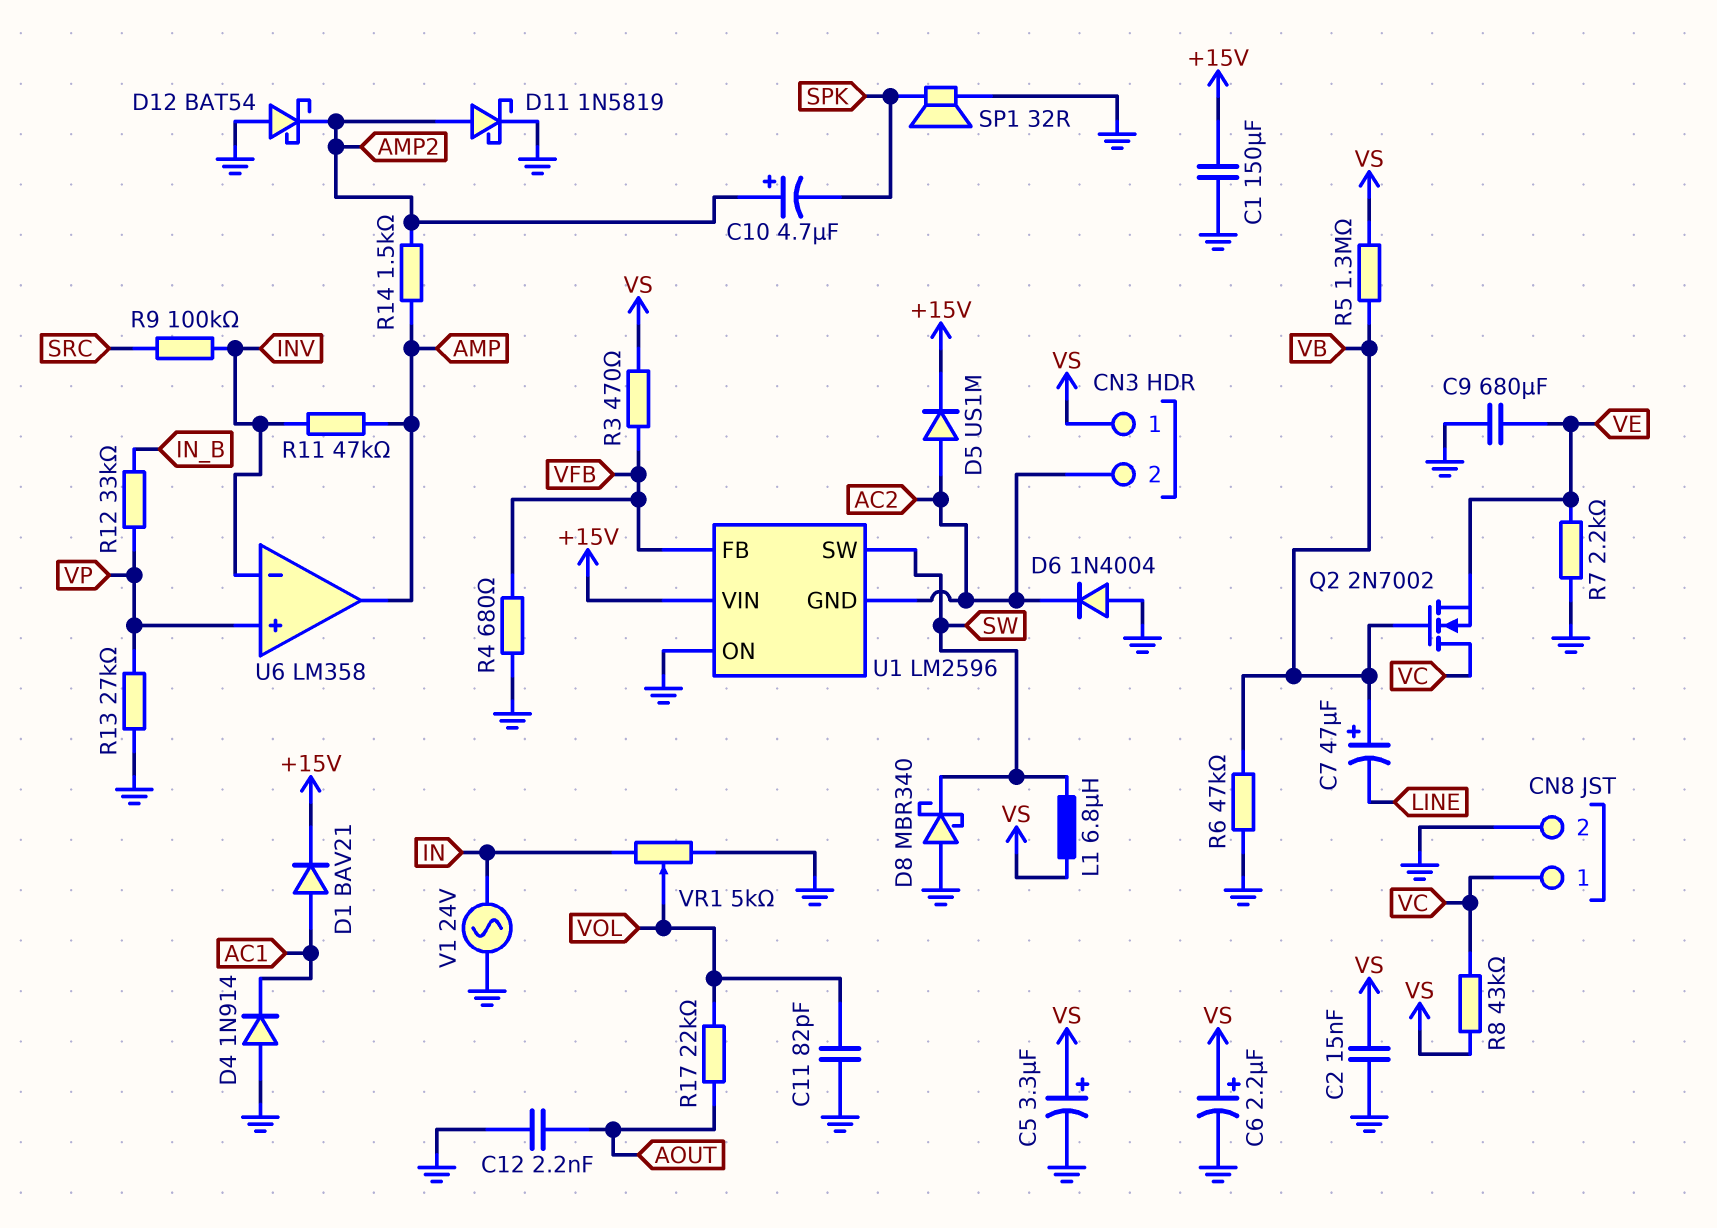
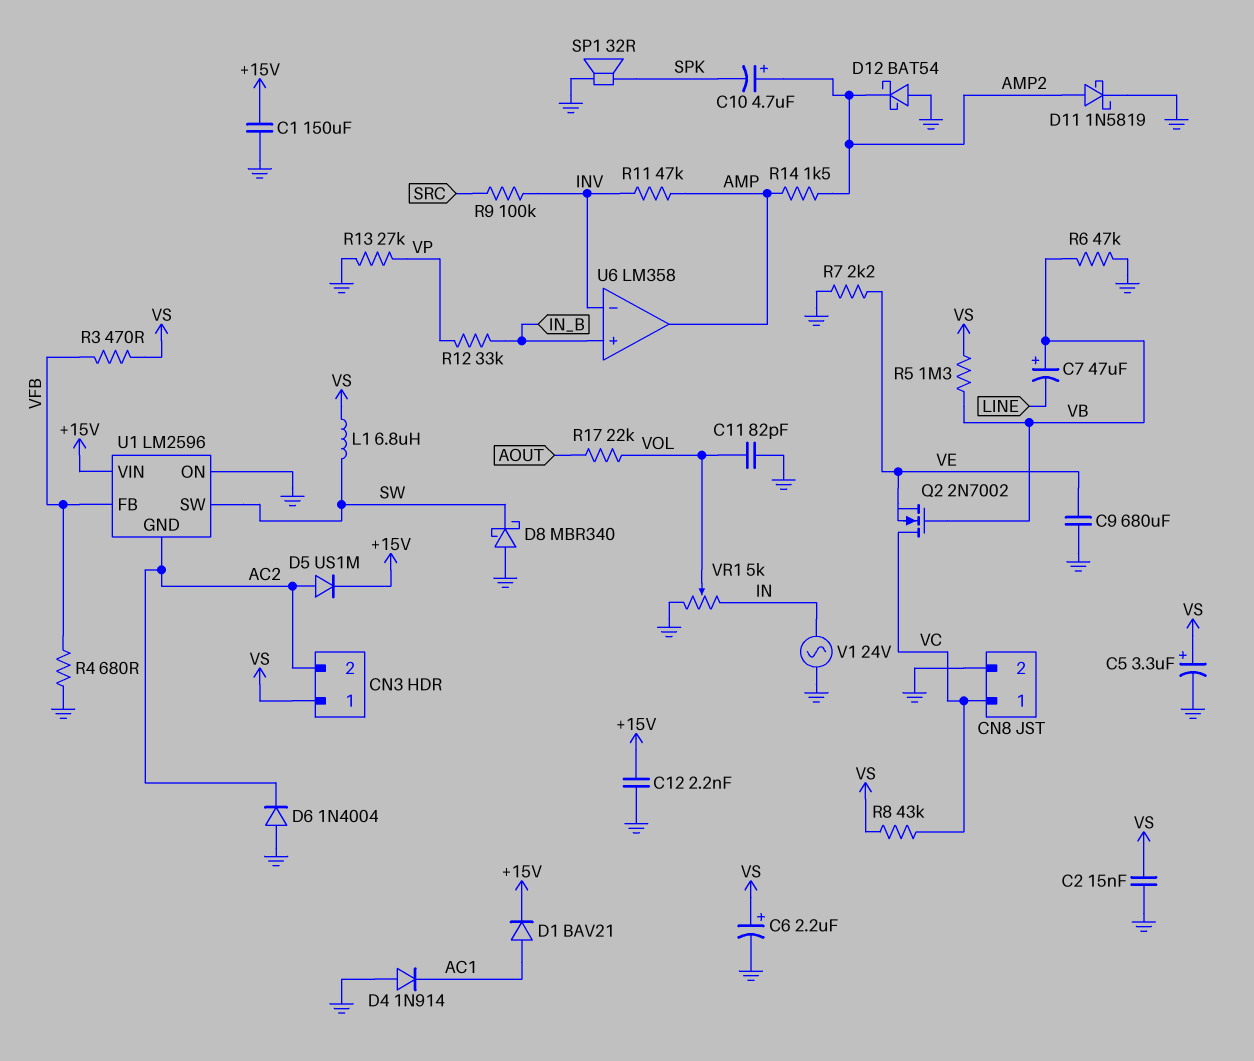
C12: 2.2nF (AOUT, GND) -> 2.2nF (+15V, GND)
U6 pin in+: VP -> IN_B

